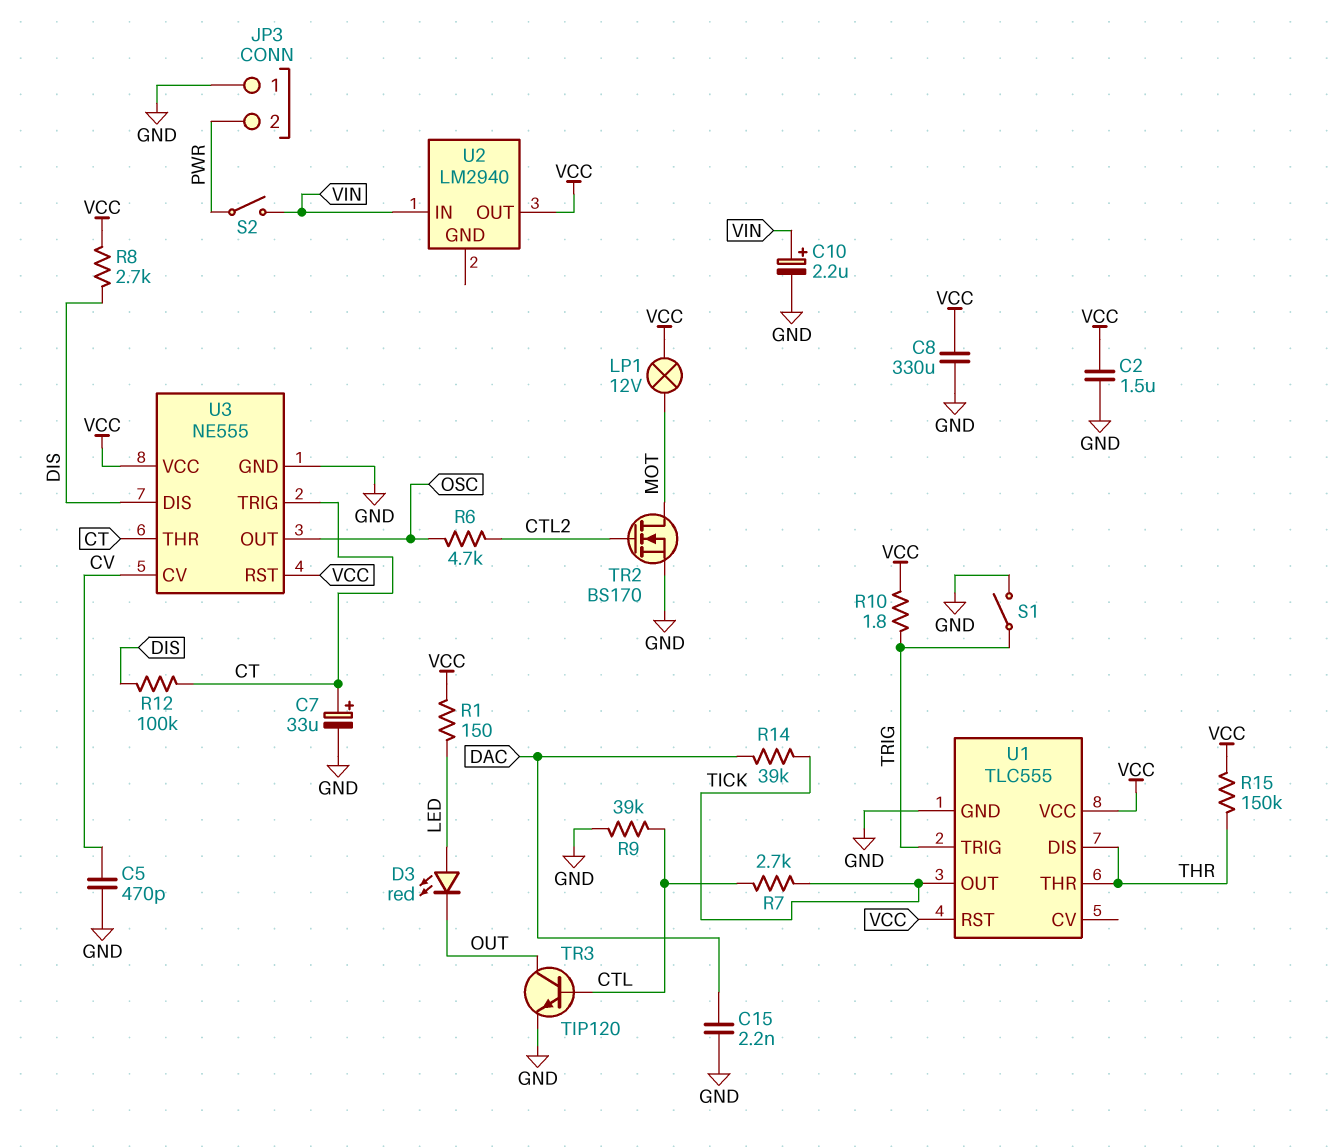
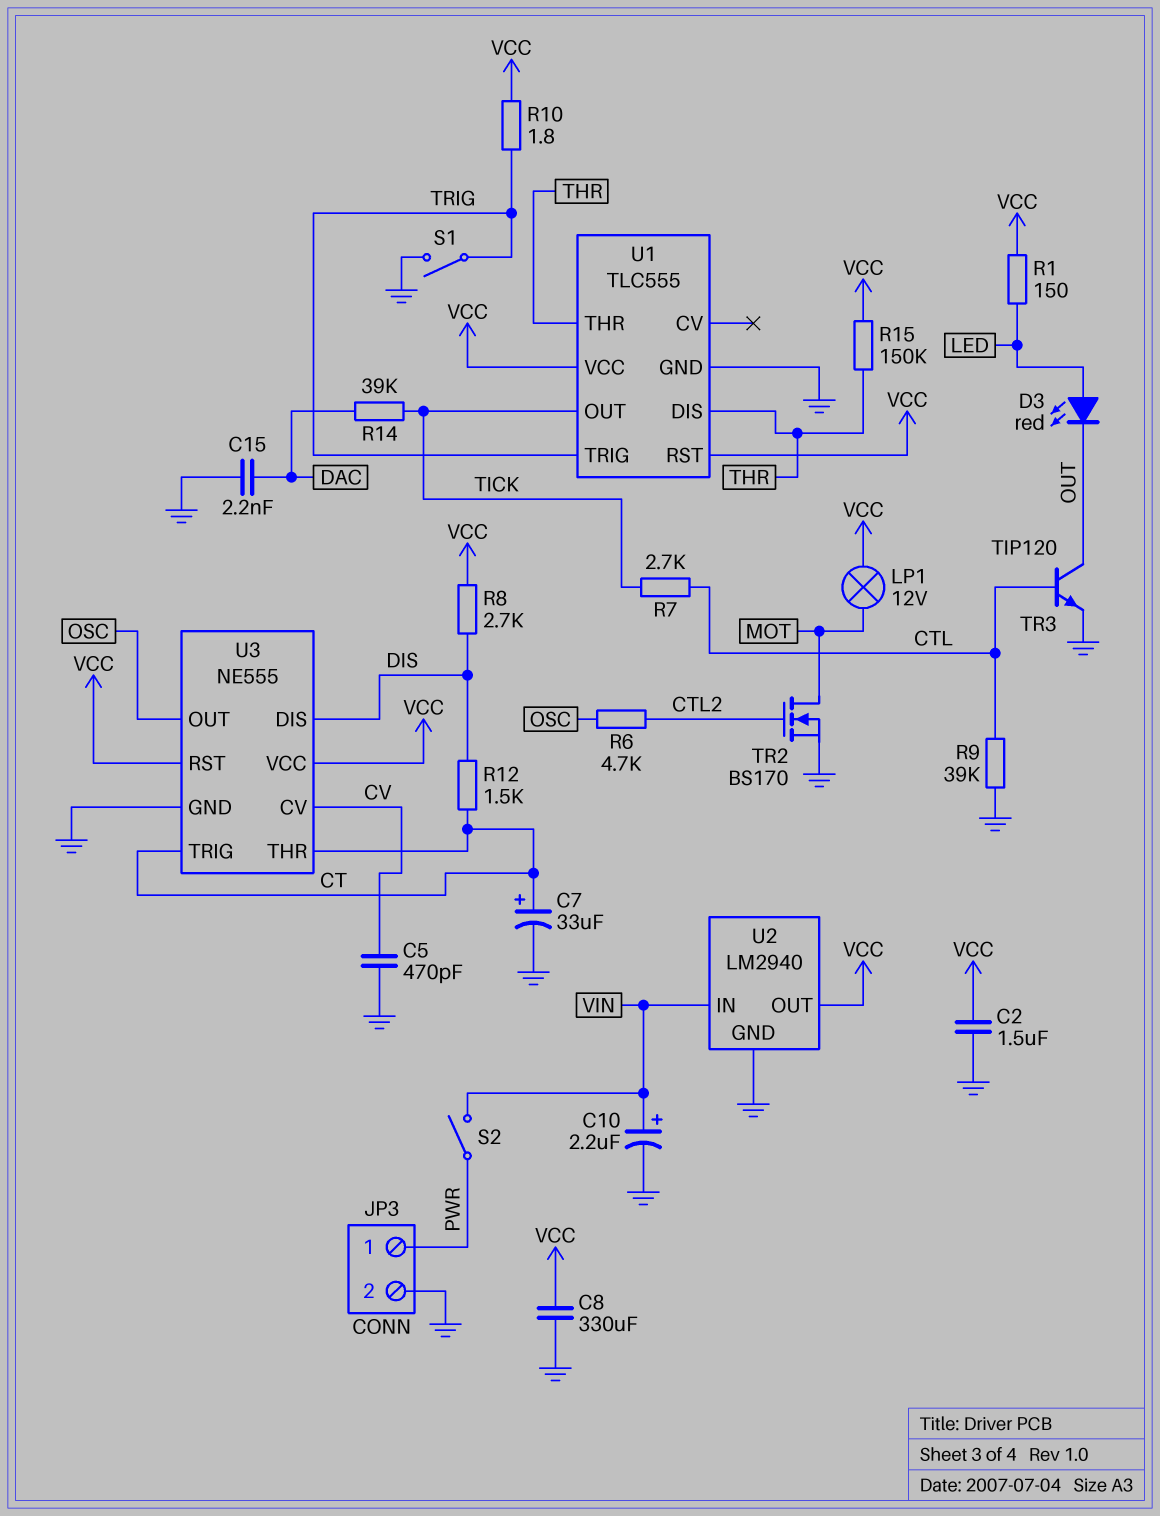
JP3 pin 1: GND -> PWR
JP3 pin 2: PWR -> GND
R12: 100k (CT, DIS) -> 1.5k (CT, DIS)
U2 pin GND: none -> GND

